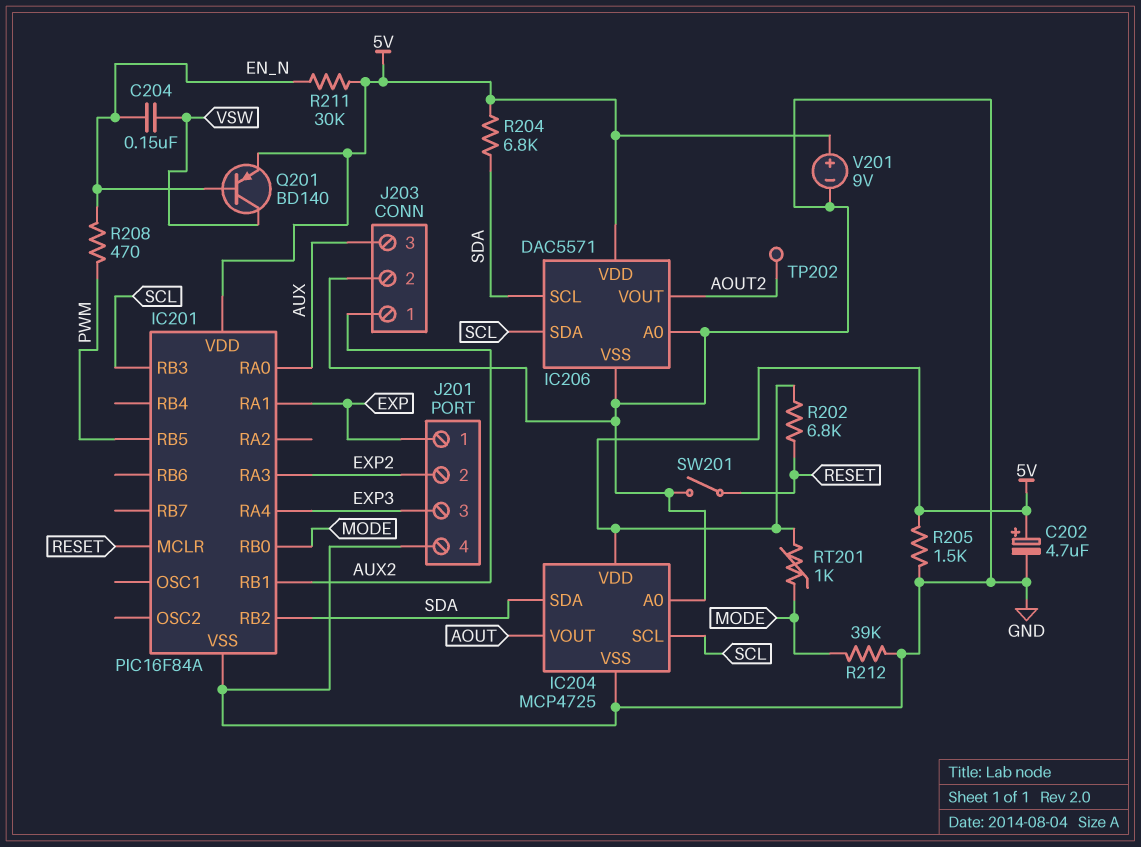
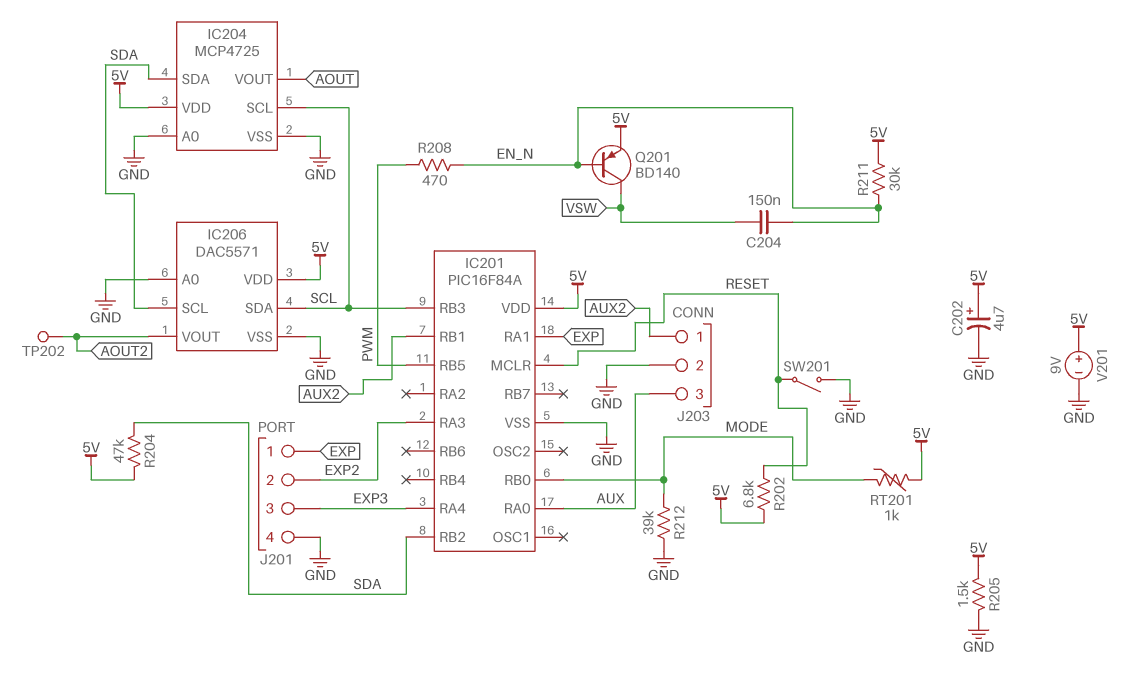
R204: 6.8k (5V, SDA) -> 47k (5V, SDA)

